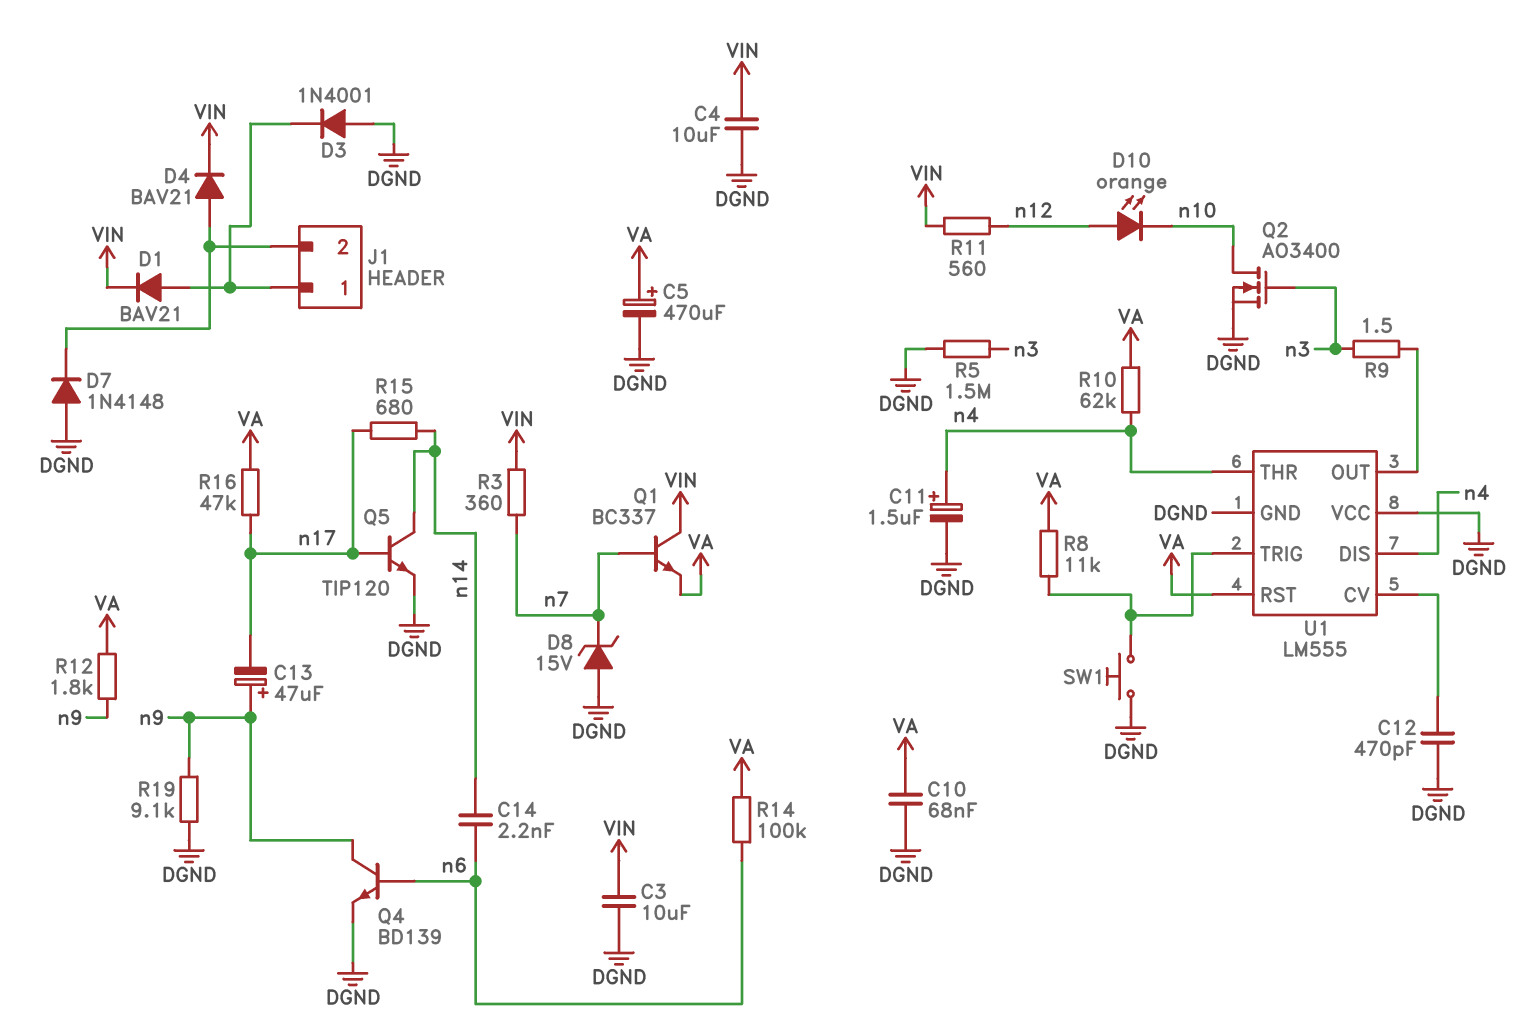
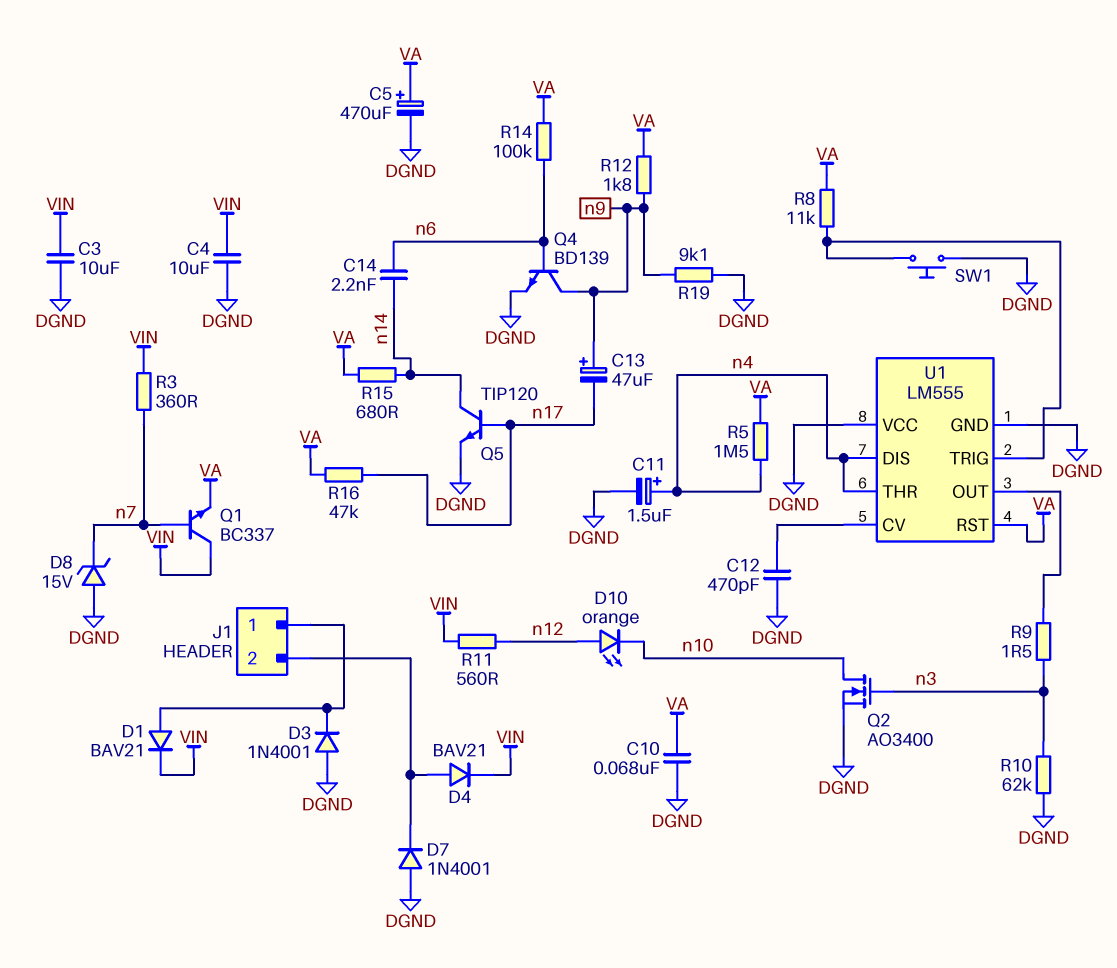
D7: diode 1N4148 (A DGND, K J1/2) -> diode 1N4001 (A DGND, K J1/2)
R5: 1.5M (DGND, n3) -> 1.5M (VA, n4)
R10: 62k (VA, n4) -> 62k (DGND, n3)
R15: 680 (n14, n17) -> 680 (VA, n14)

